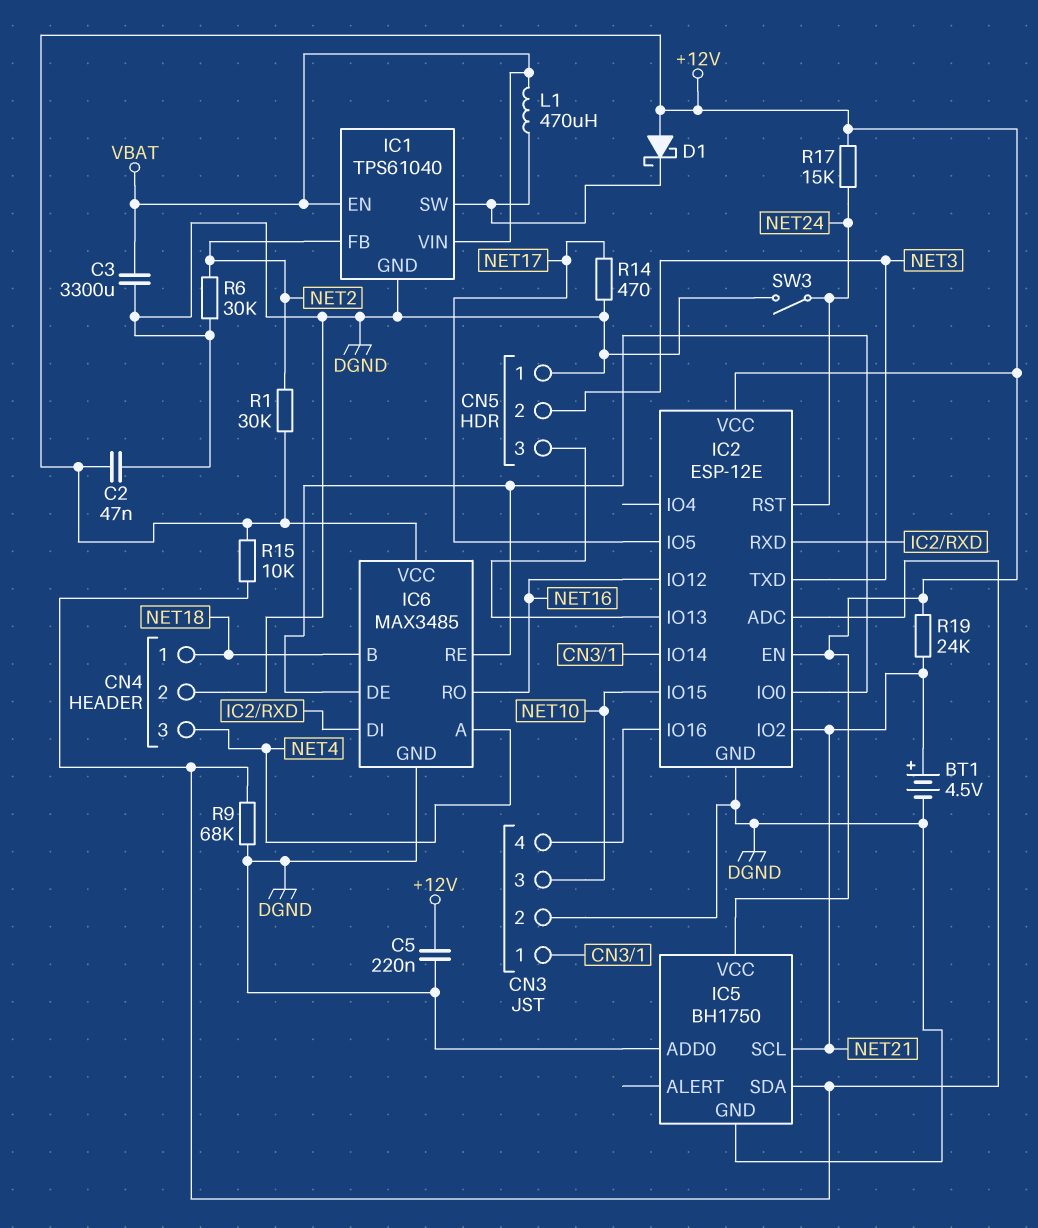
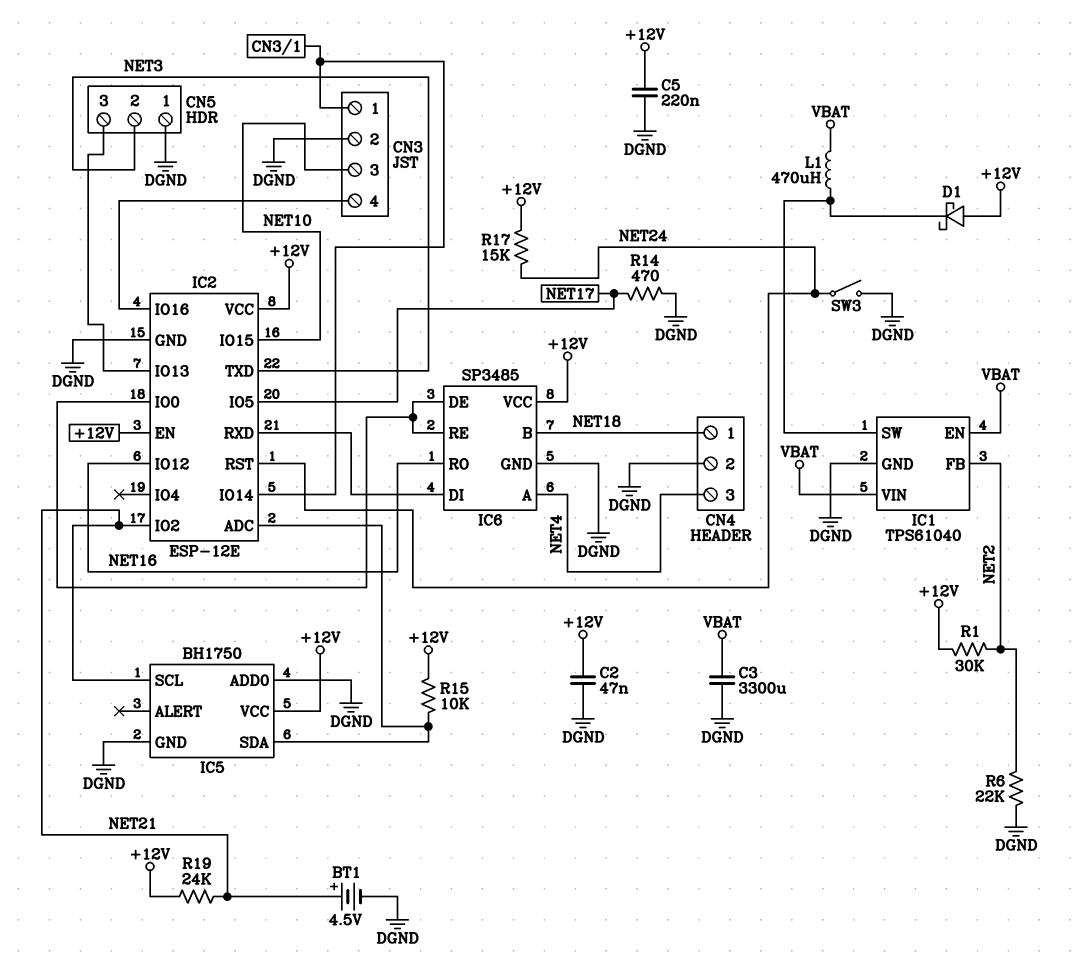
IC6: MAX3485 -> SP3485
R6: 30k (DGND, NET2) -> 22k (DGND, NET2)
R9: 68k (DGND, IC2/ADC) -> none

